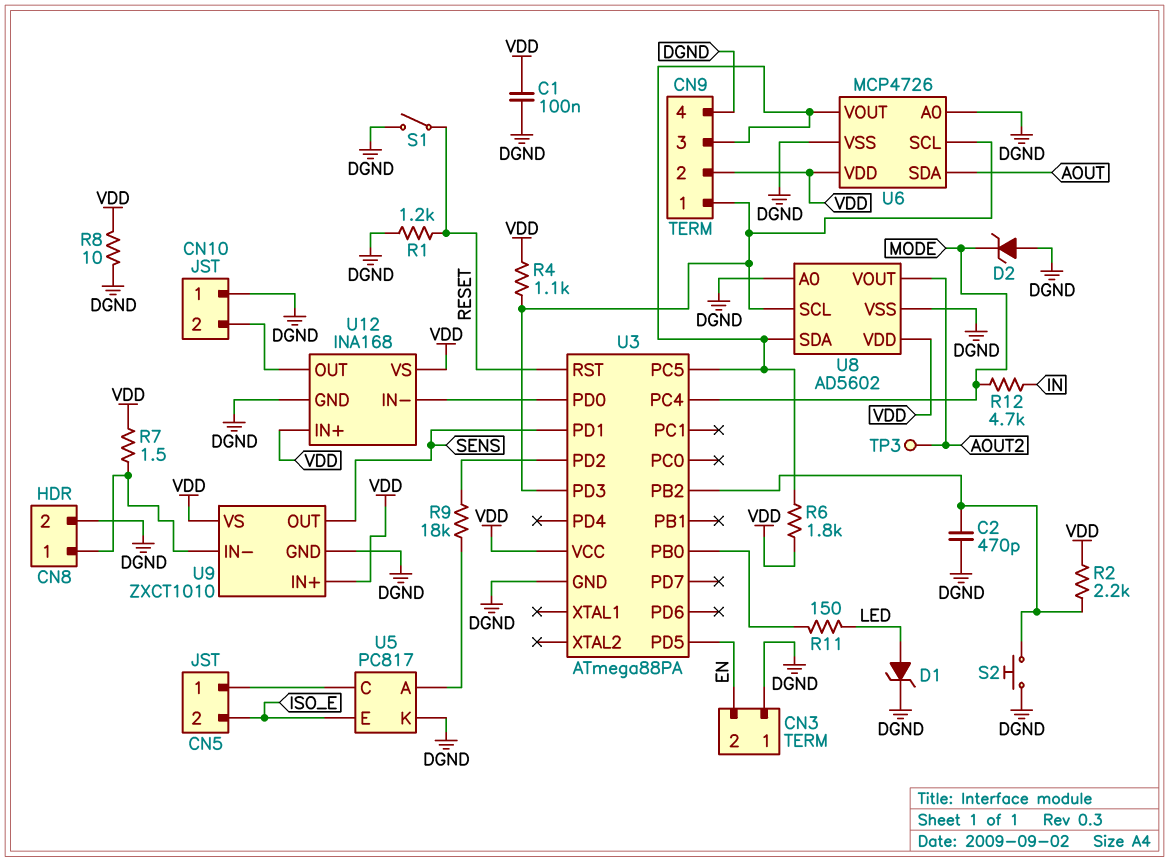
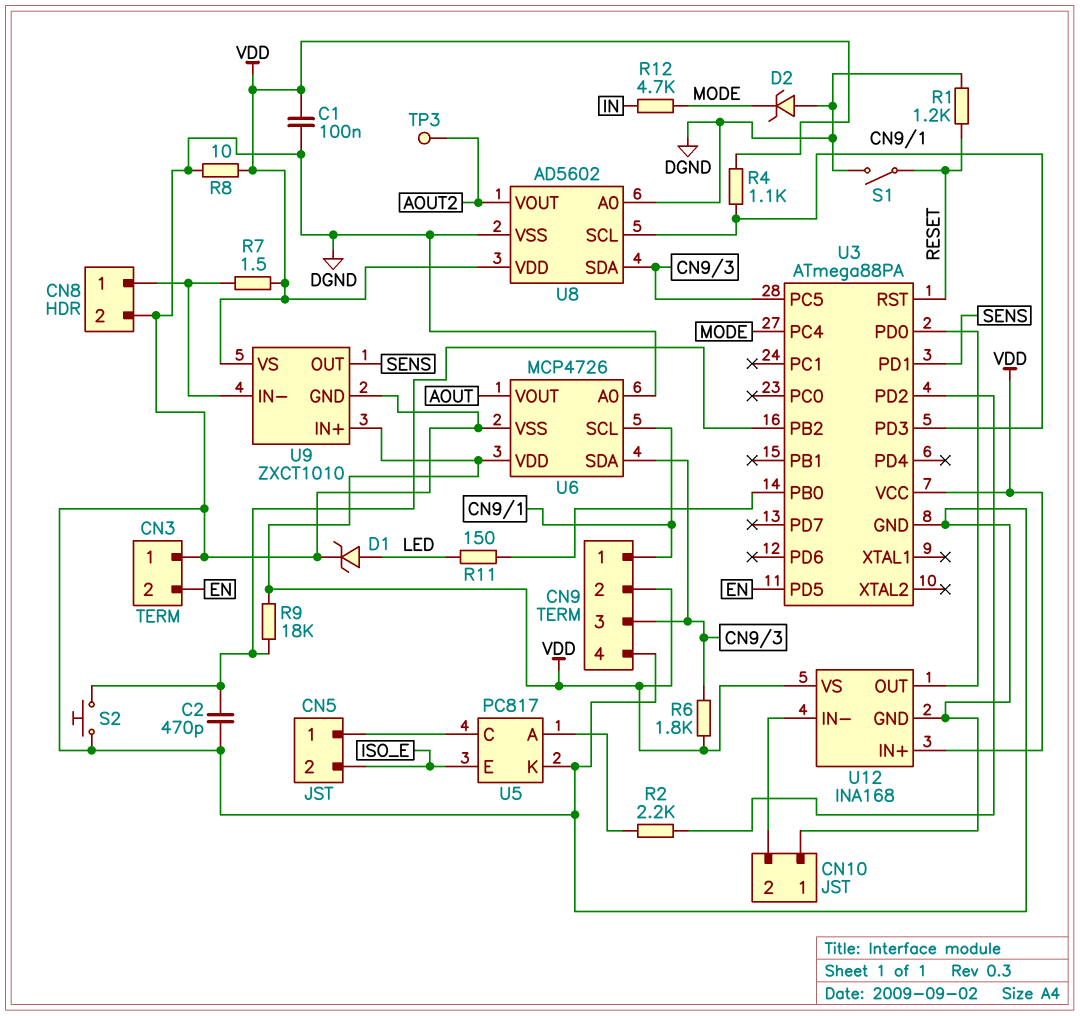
R2: 2.2k (U3/PB2, VDD) -> 2.2k (U3/PD2, U5/A)
R9: 18k (U3/PD2, U5/A) -> 18k (U3/PB2, VDD)
U6 pin SDA: AOUT -> CN9/3
U6 pin VOUT: CN9/3 -> AOUT
U12 pin IN-: U3/PD0 -> CN10/2
U12 pin OUT: CN10/2 -> U3/PD0

